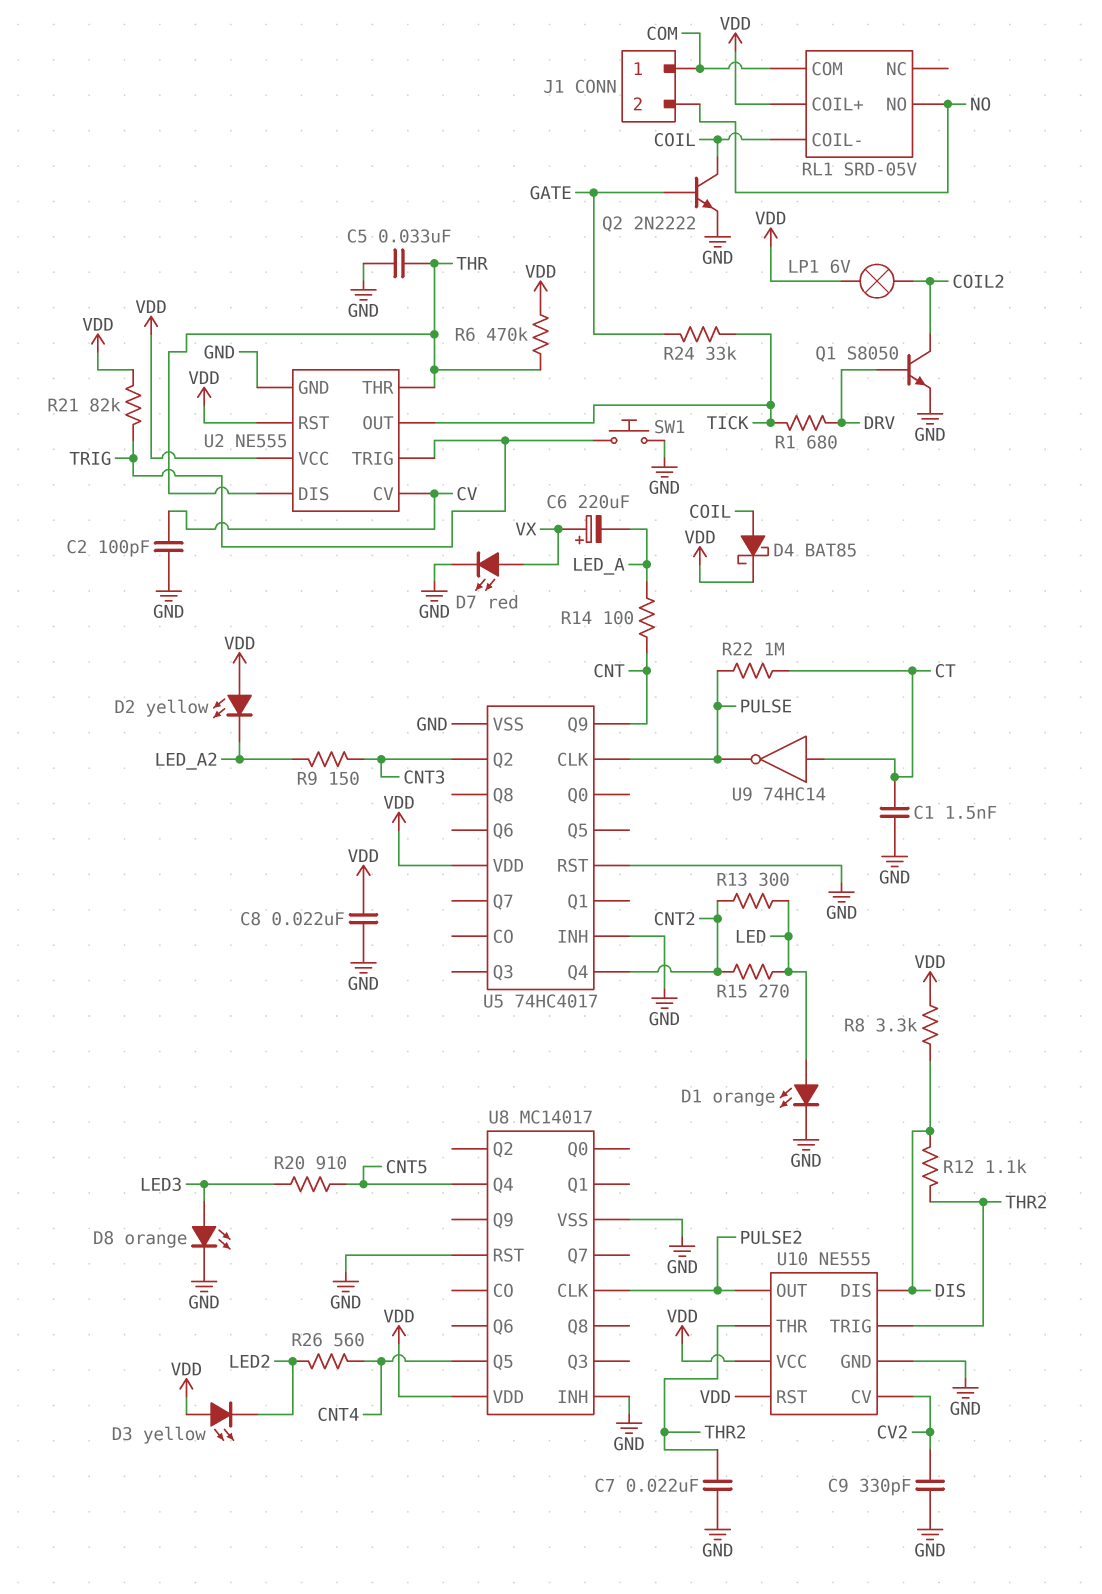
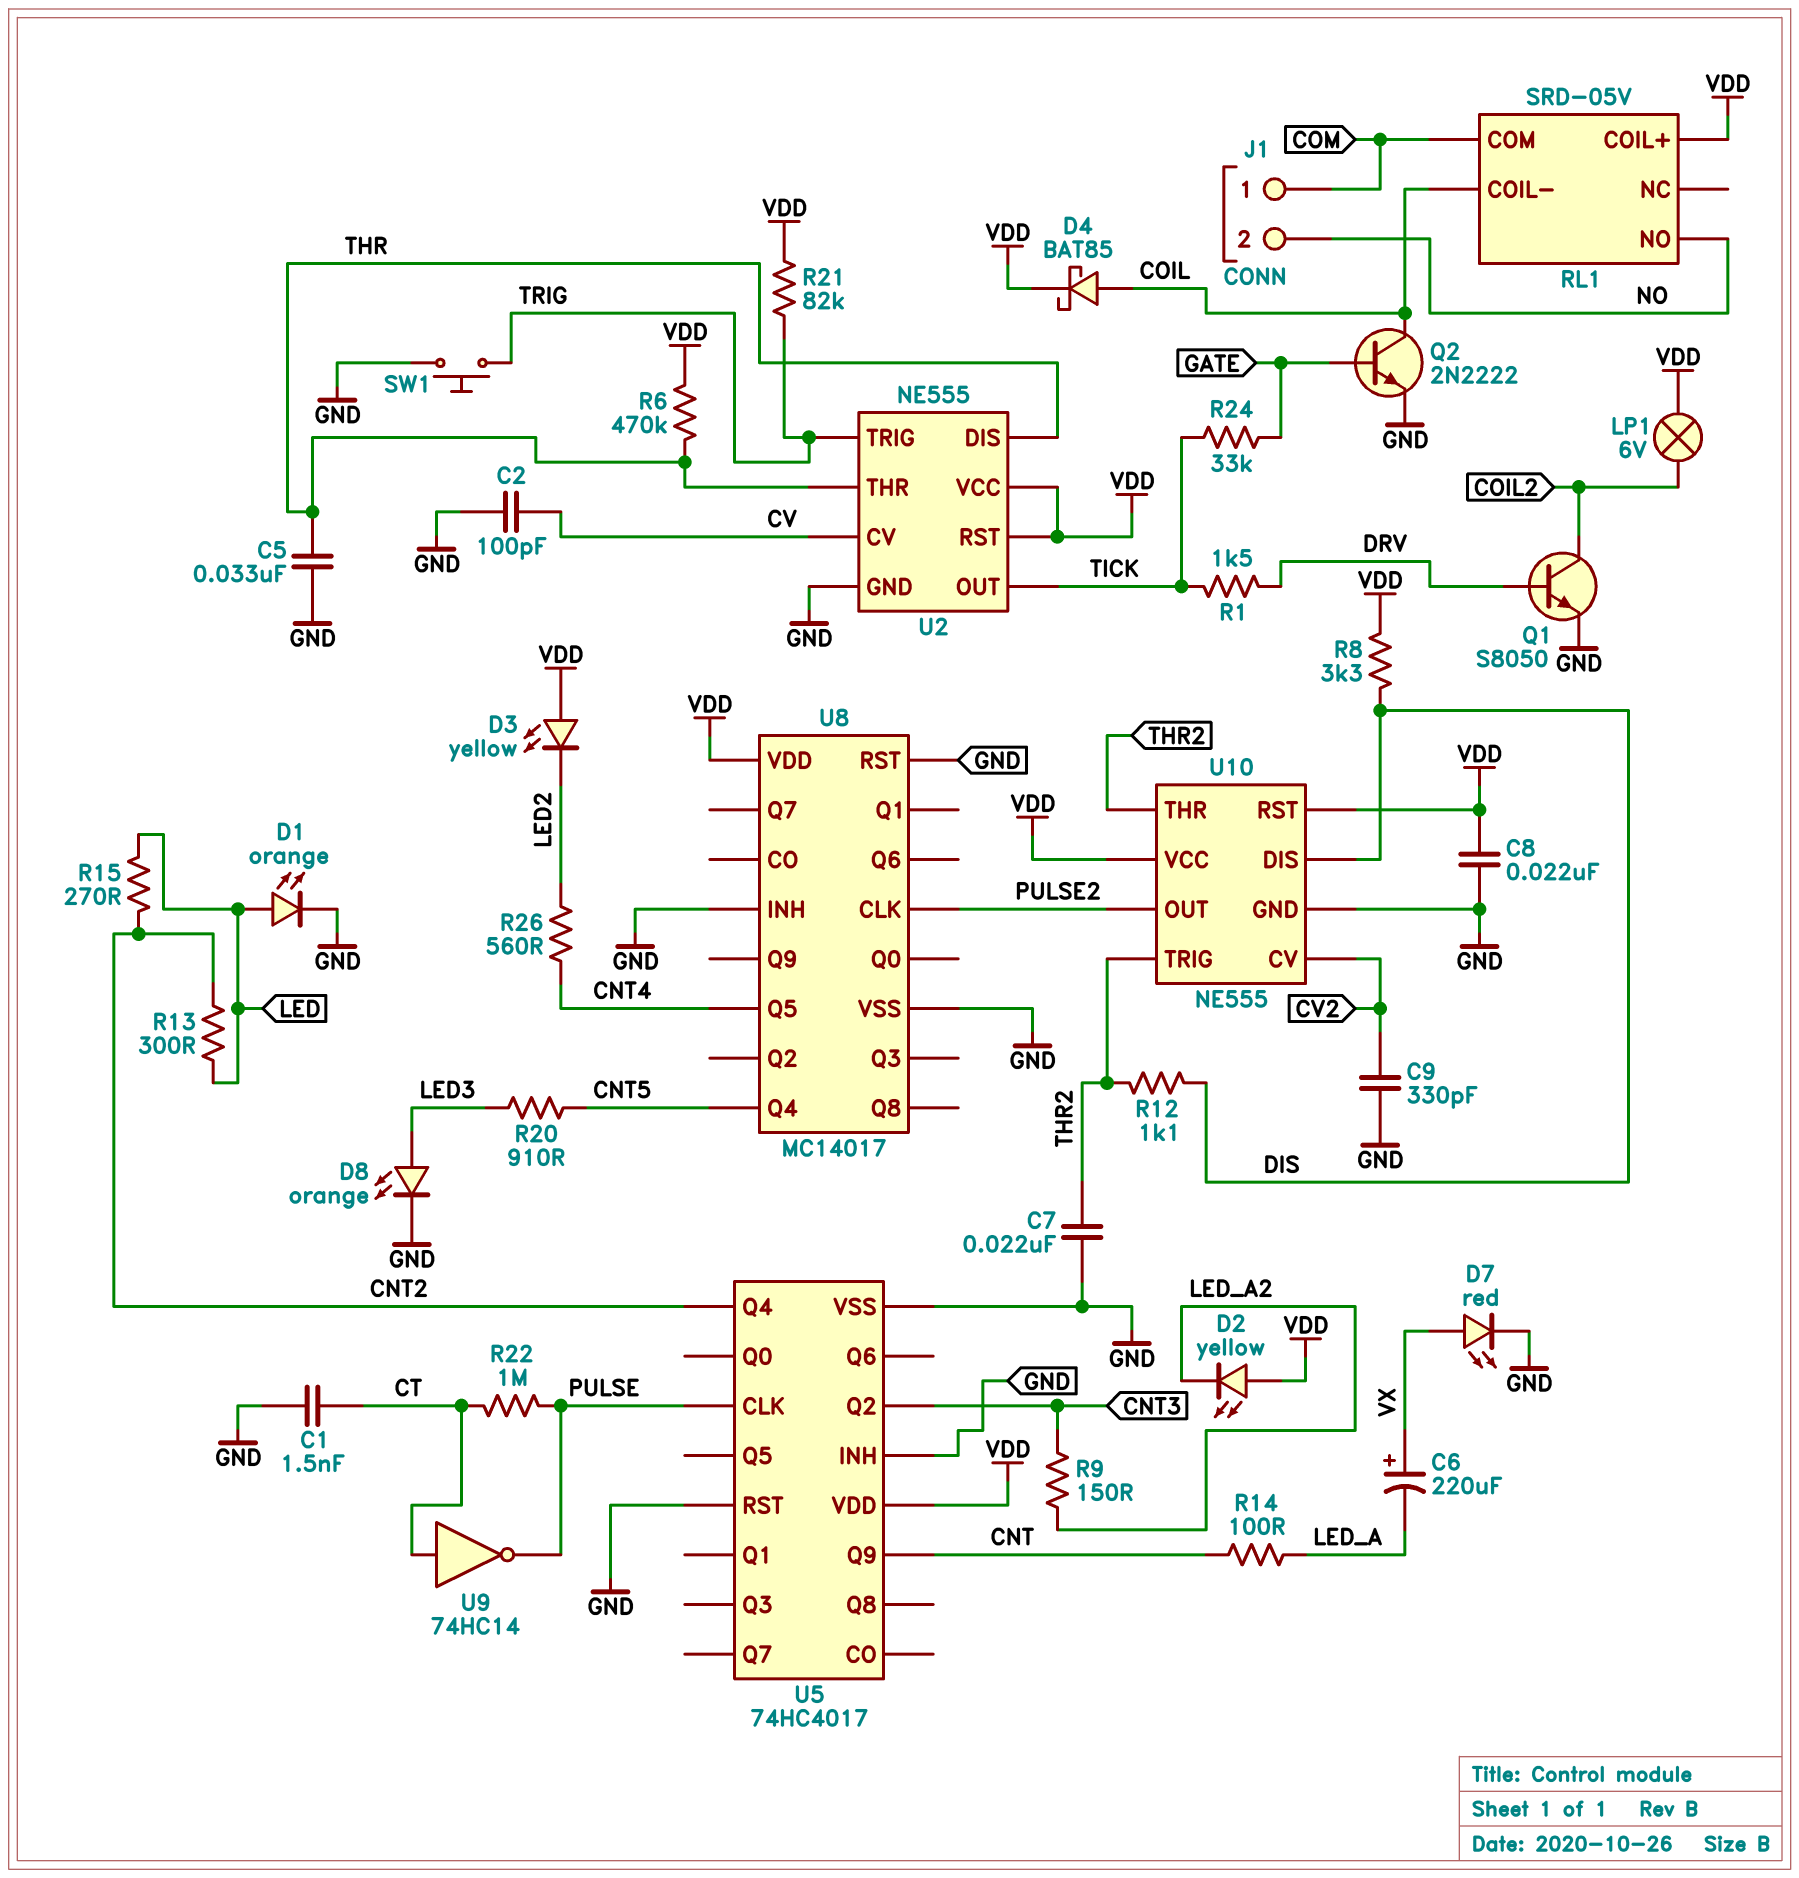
R1: 680 (DRV, TICK) -> 1.5k (DRV, TICK)

